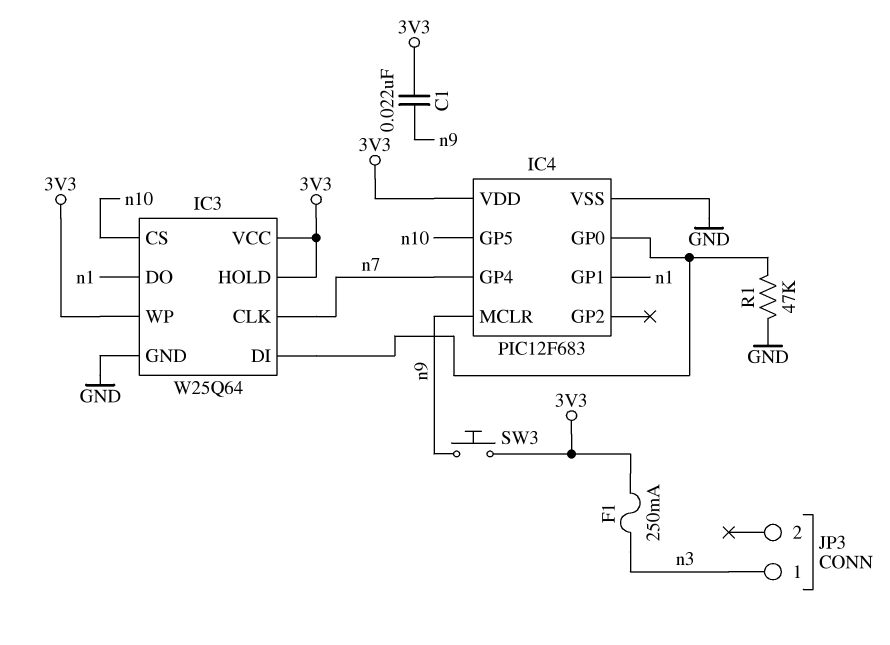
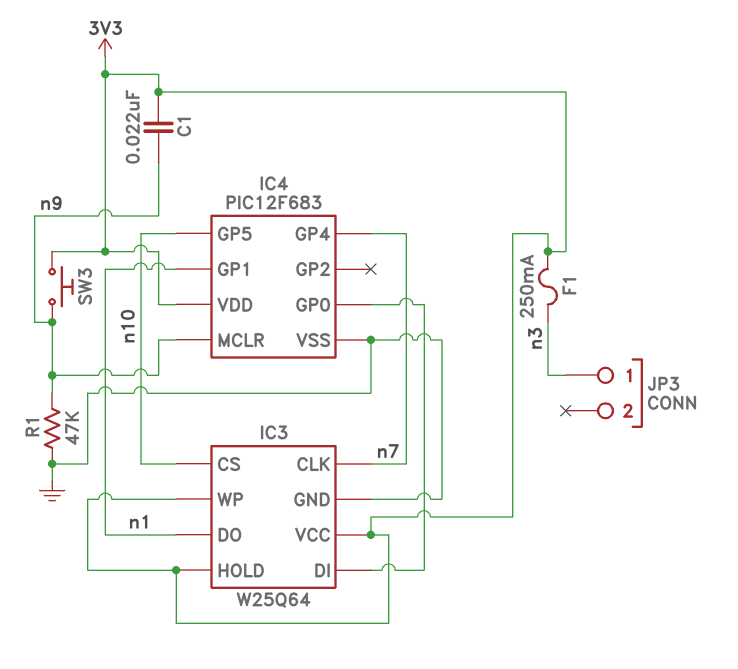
R1: 47k (GND, IC3/DI) -> 47k (GND, n9)

